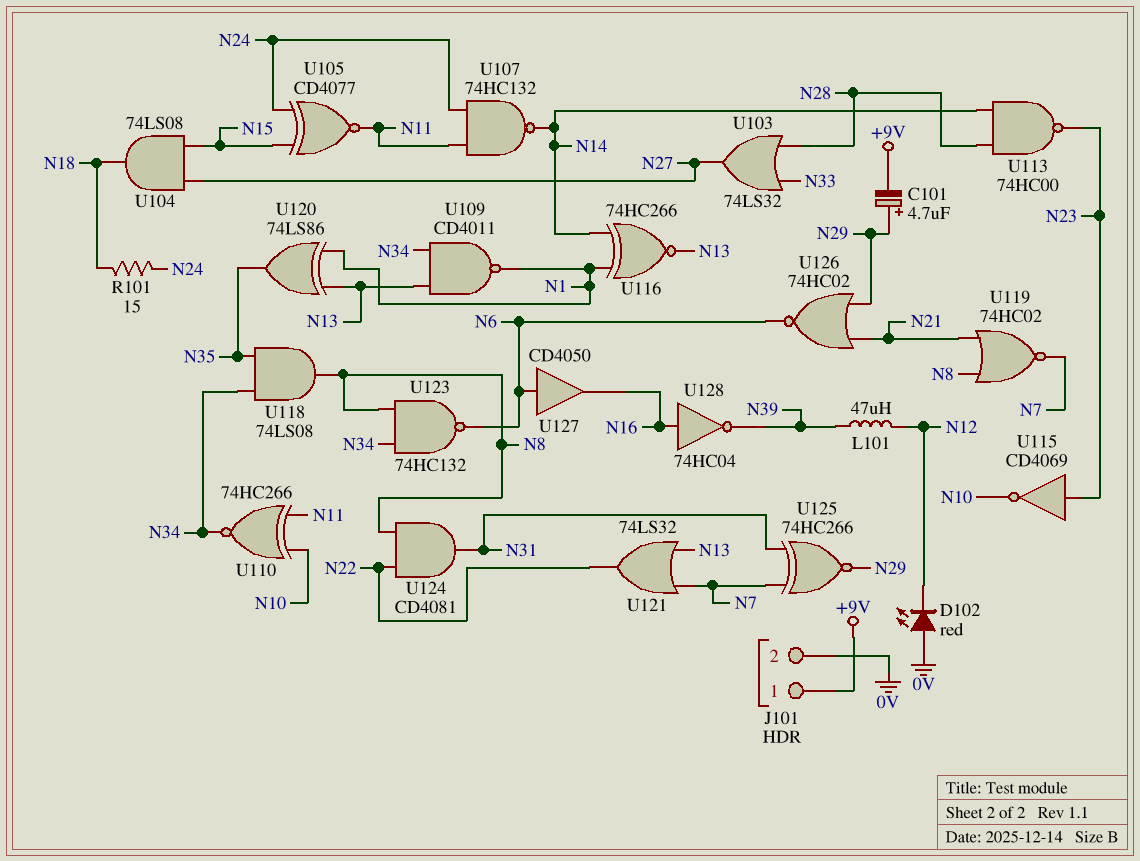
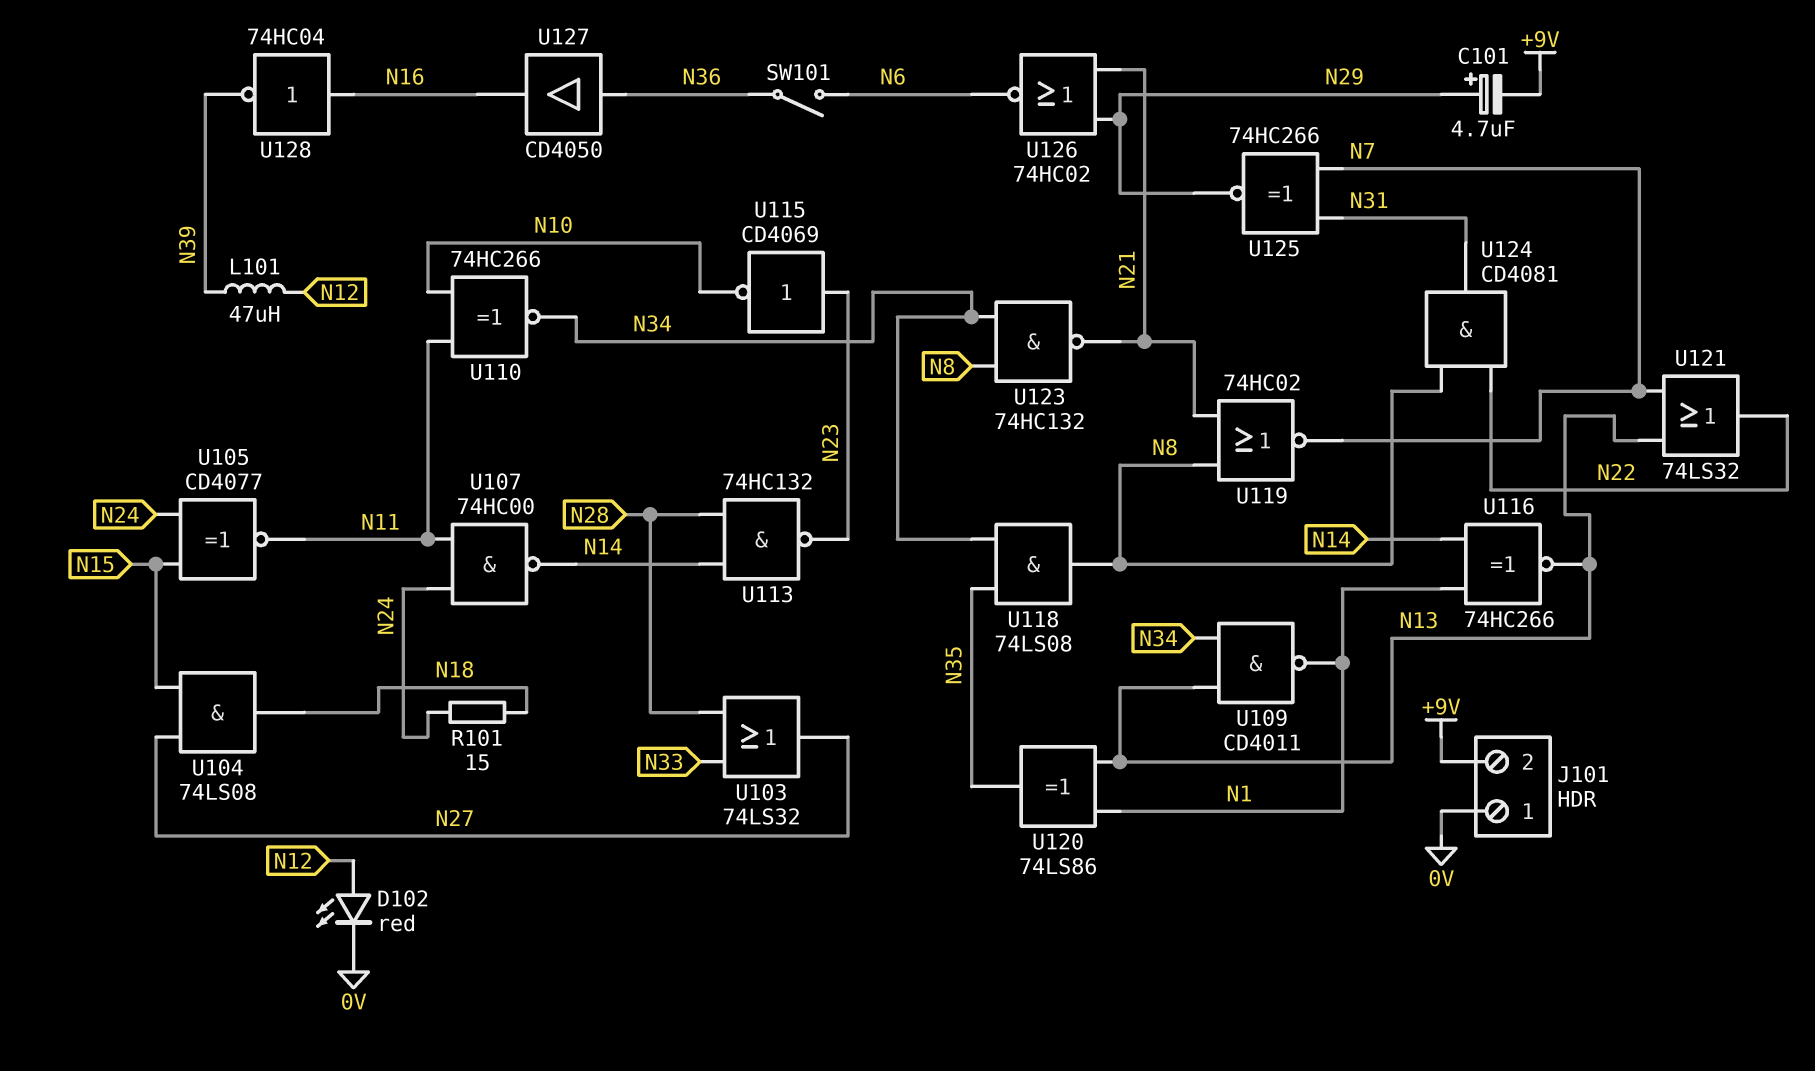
D102: LED red (A 0V, K N12) -> LED red (A N12, K 0V)
J101 pin 1: +9V -> 0V
J101 pin 2: 0V -> +9V
SW101: none -> switch (N6, N36)
U107: NAND 74HC132 (in N11, in N24, out N14) -> NAND 74HC00 (in N11, in N24, out N14)
U113: NAND 74HC00 (in N14, in N28, out N23) -> NAND 74HC132 (in N14, in N28, out N23)
U123: NAND 74HC132 (in N8, in N34, out N6) -> NAND 74HC132 (in N8, in N34, out N21)
U127: buffer CD4050 (in N6, out N16) -> buffer CD4050 (in N36, out N16)

